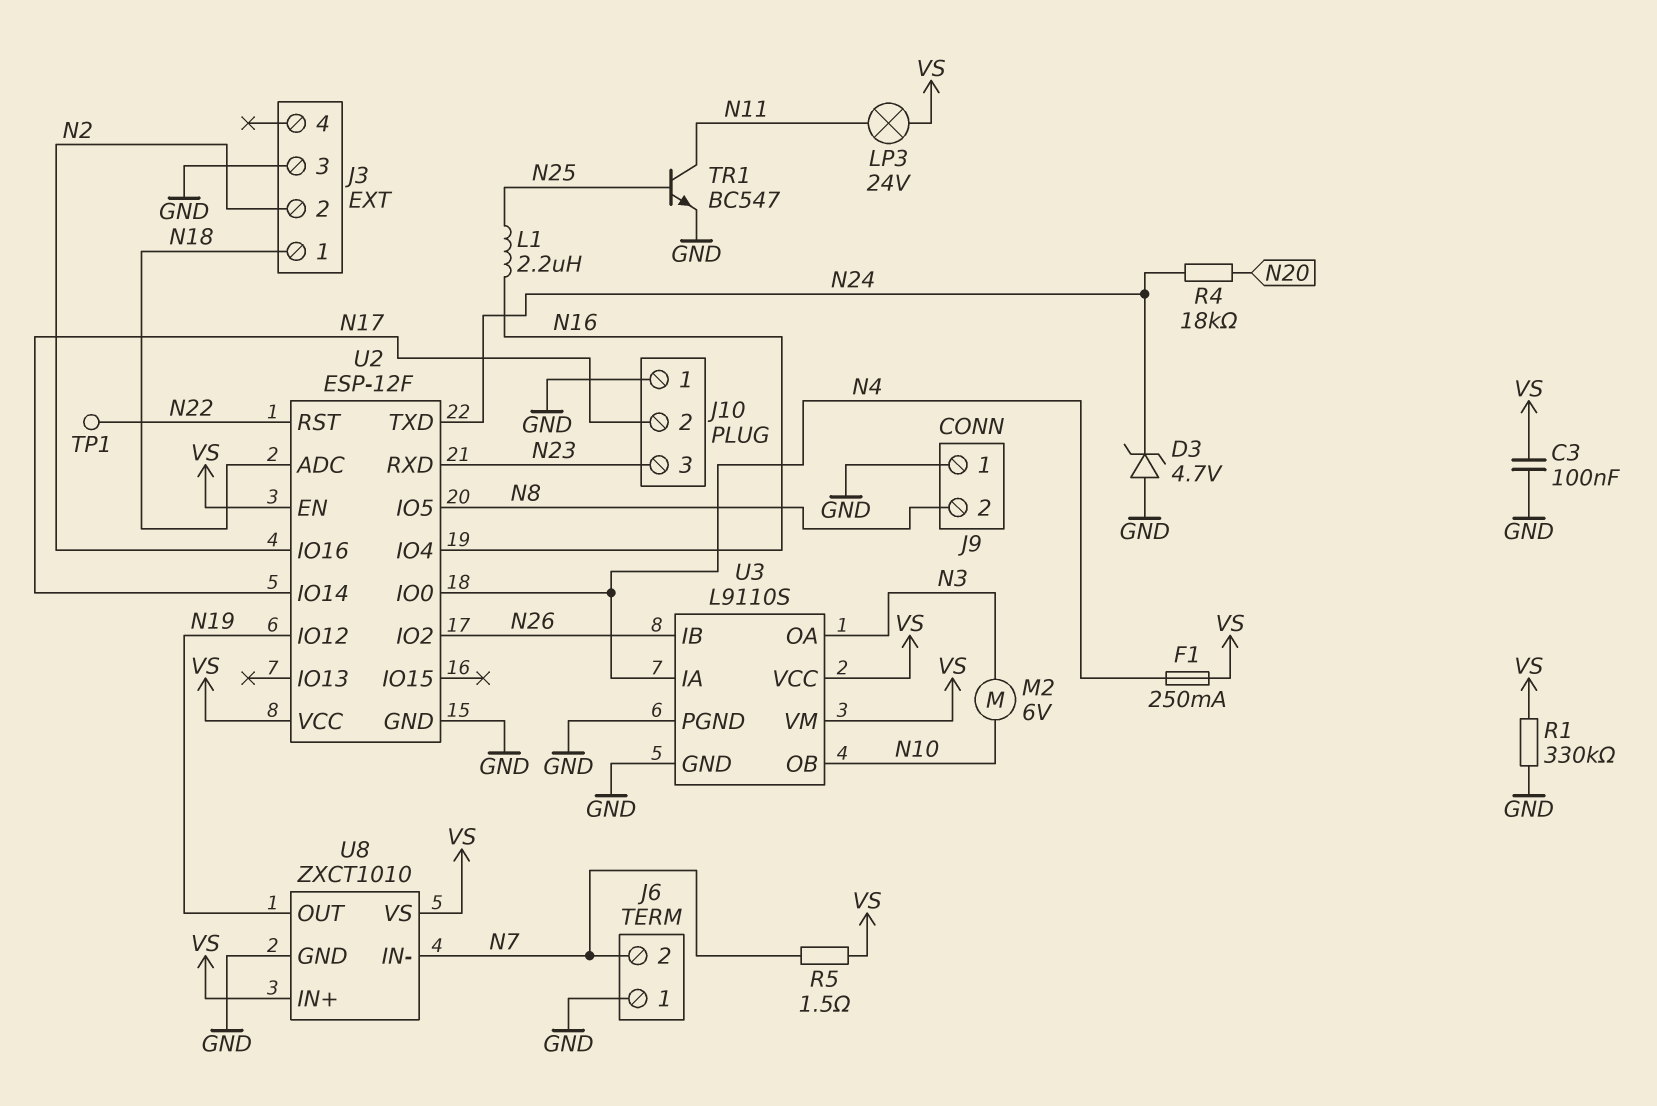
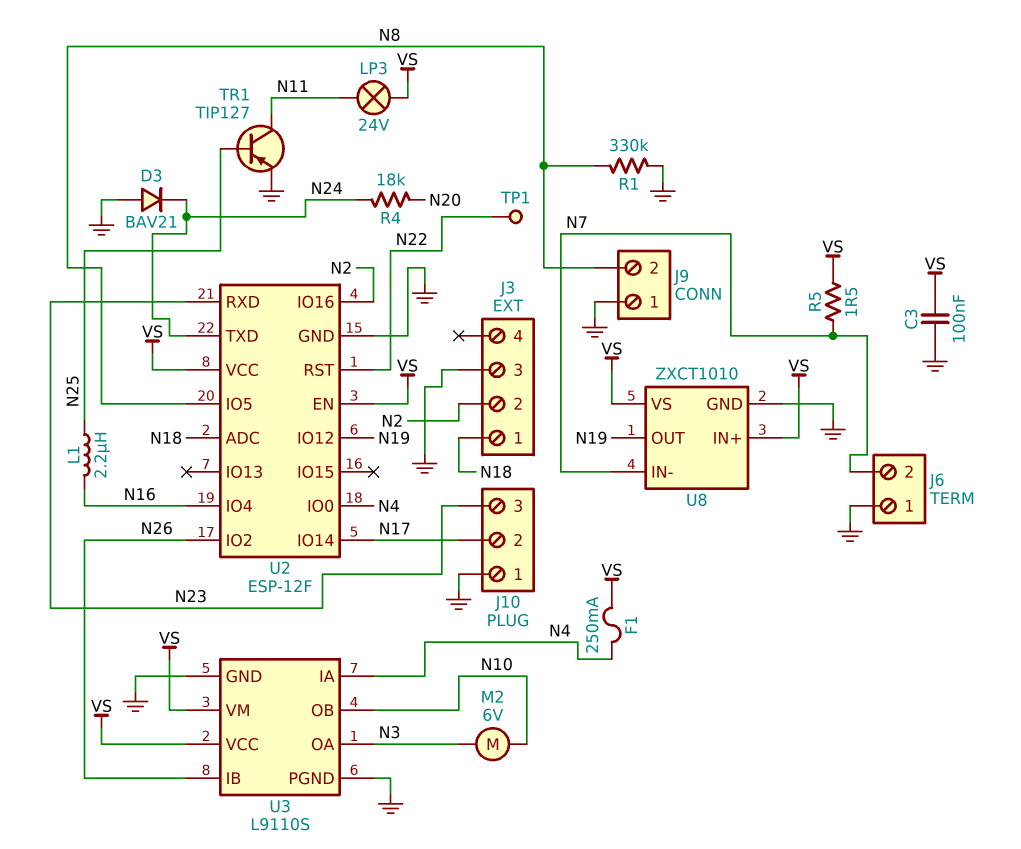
D3: zener 4.7V (A GND, K N24) -> diode BAV21 (A GND, K N24)
R1: 330k (GND, VS) -> 330k (GND, N8)
TR1: NPN BC547 (B N25, C N11, E GND) -> PNP TIP127 (B N25, C N11, E GND)

